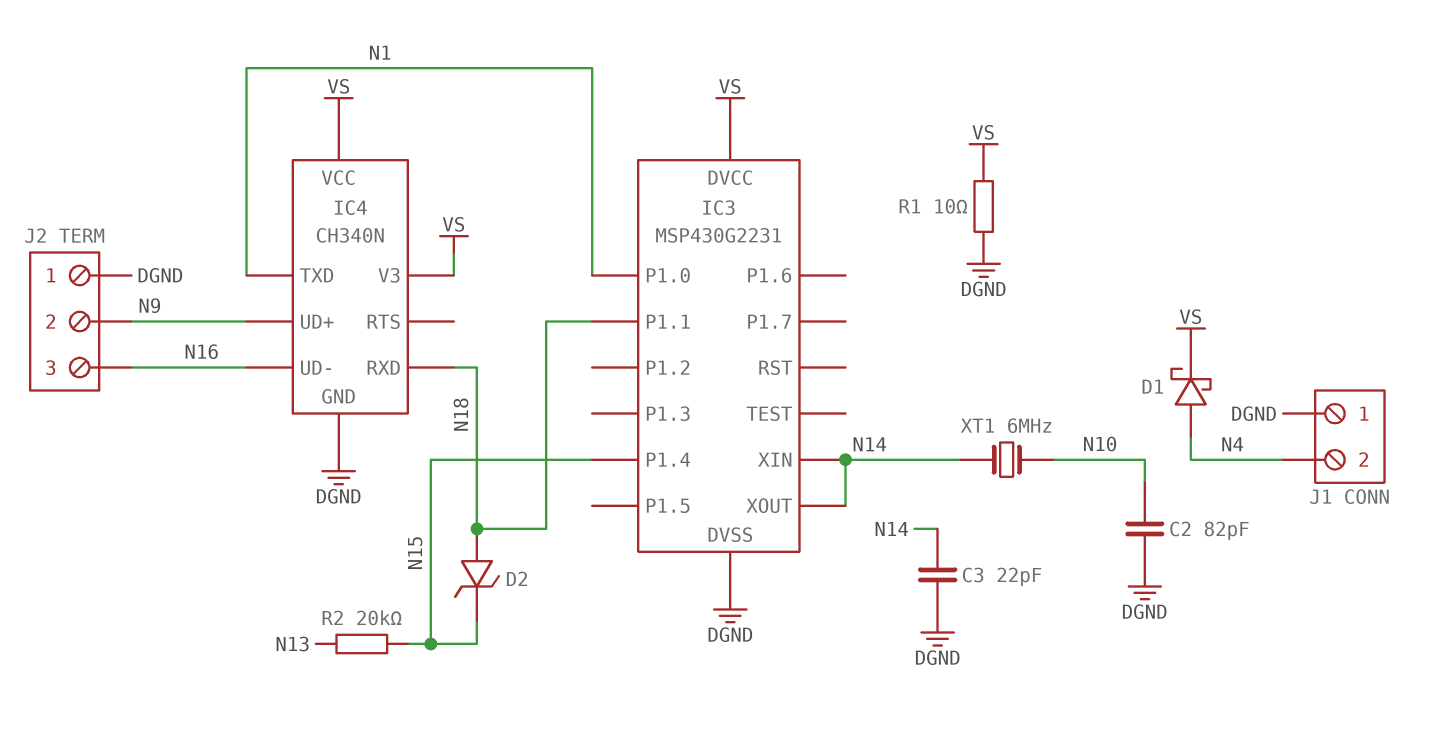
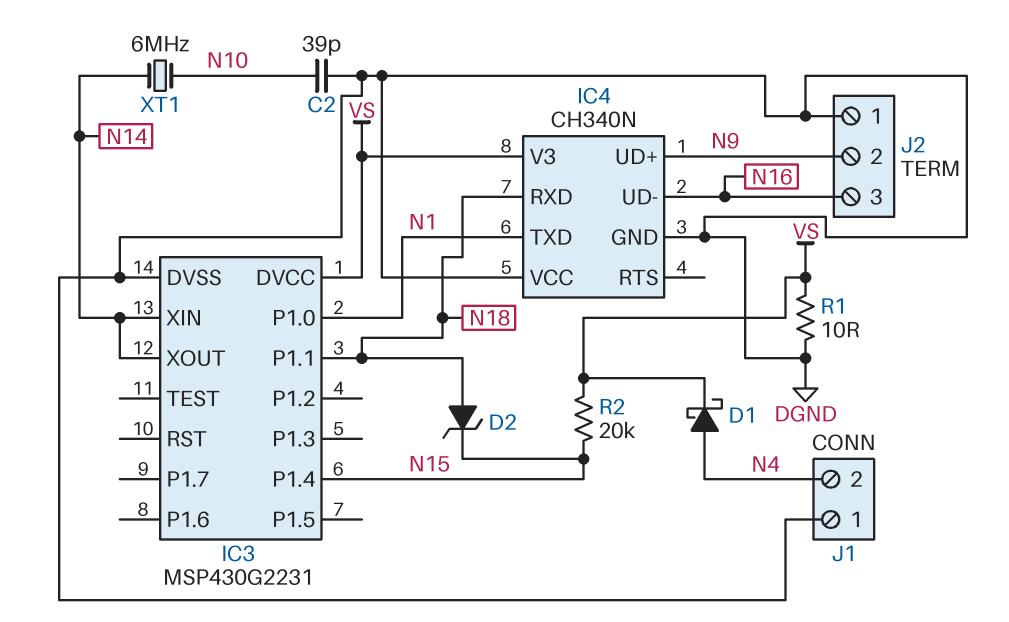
C2: 82pF (DGND, N10) -> 39pF (DGND, N10)
C3: 22pF (DGND, N14) -> none
IC4 pin VCC: VS -> DGND
R2: 20k (N13, N15) -> 20k (N15, VS)

